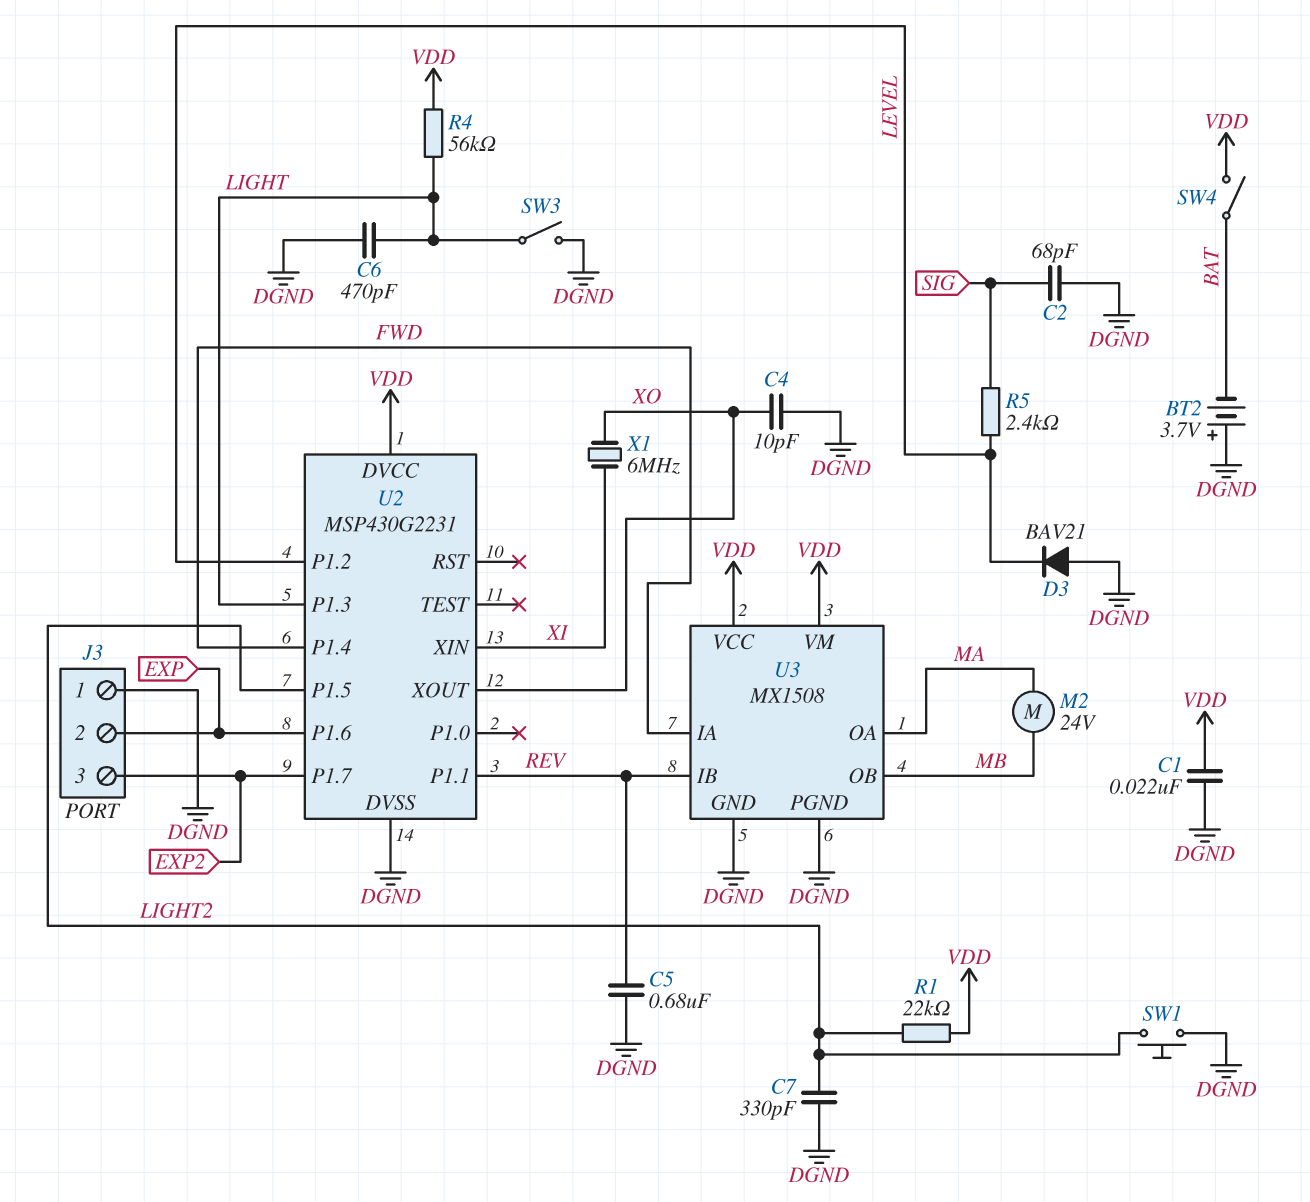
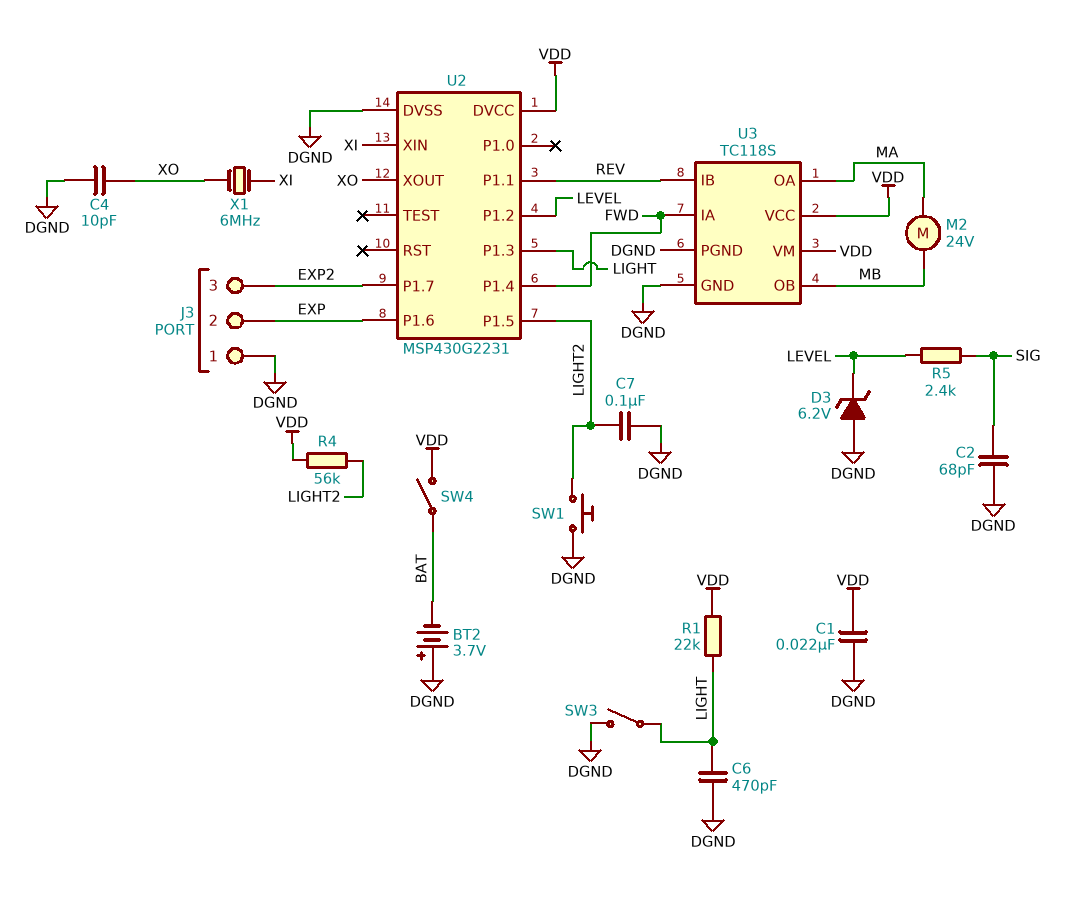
C5: 680nF (DGND, REV) -> none
C7: 330pF (DGND, LIGHT2) -> 100nF (DGND, LIGHT2)
D3: diode BAV21 (A DGND, K LEVEL) -> zener 6.2V (A DGND, K LEVEL)
R1: 22k (LIGHT2, VDD) -> 22k (LIGHT, VDD)
R4: 56k (LIGHT, VDD) -> 56k (LIGHT2, VDD)
U3: MX1508 -> TC118S

